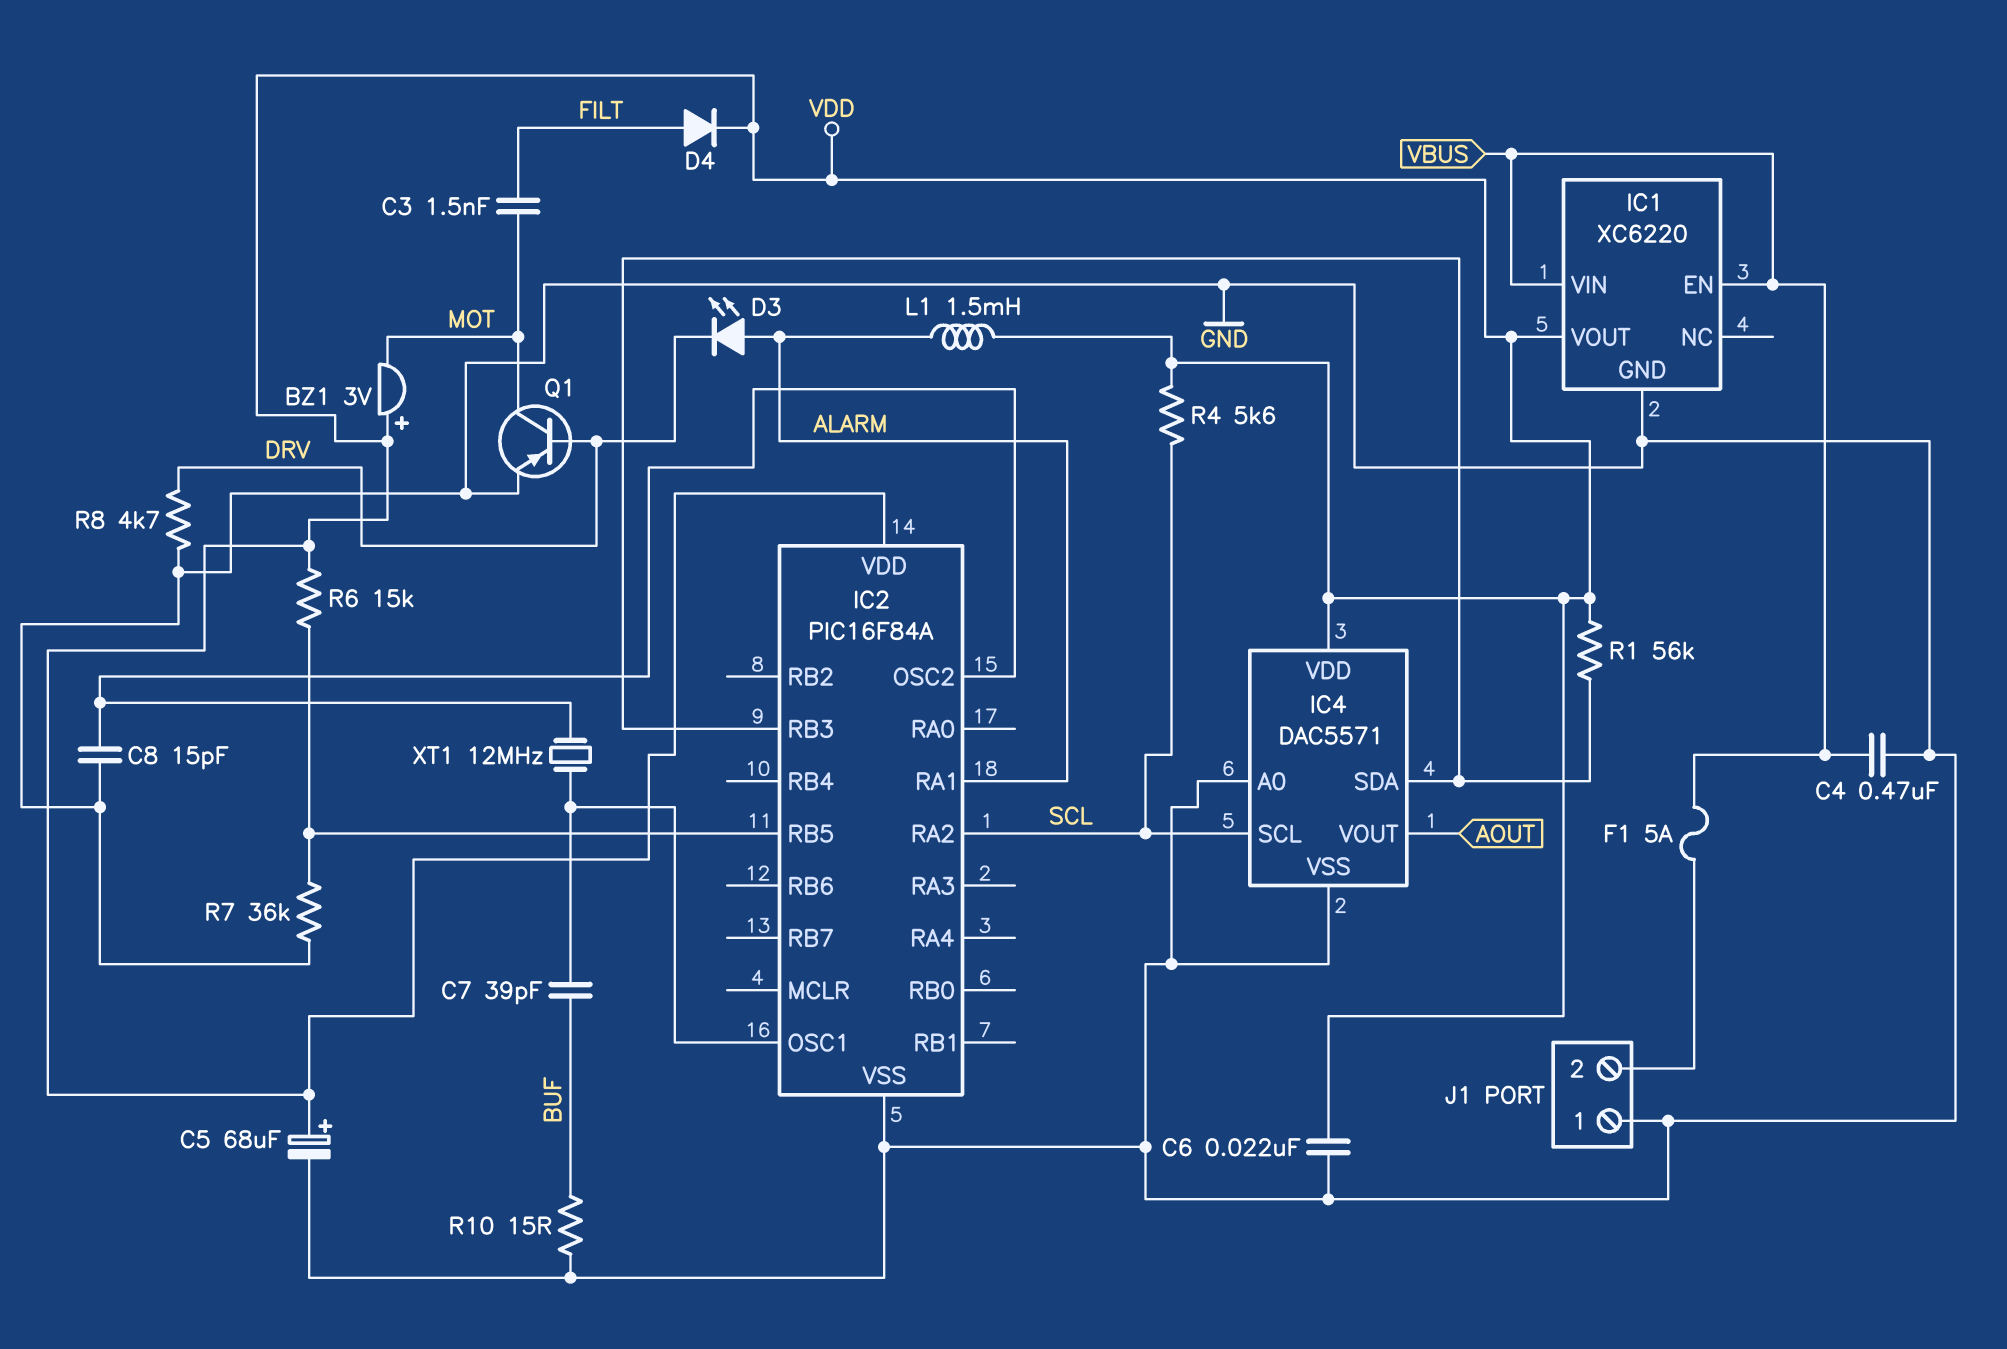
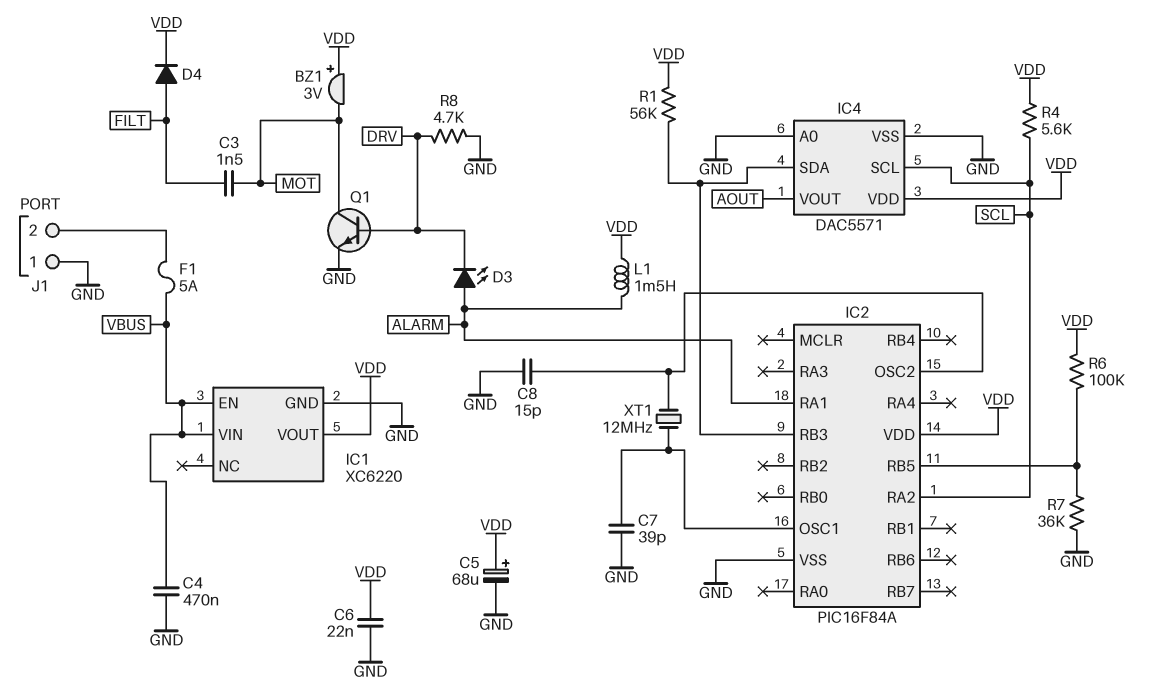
C7: 39pF (BUF, IC2/OSC1) -> 39pF (GND, IC2/OSC1)
Q1: PNP (B DRV, C MOT, E GND) -> NPN (B DRV, C MOT, E GND)
R6: 15k (IC2/RB5, VDD) -> 100k (IC2/RB5, VDD)
R10: 15 (BUF, GND) -> none

